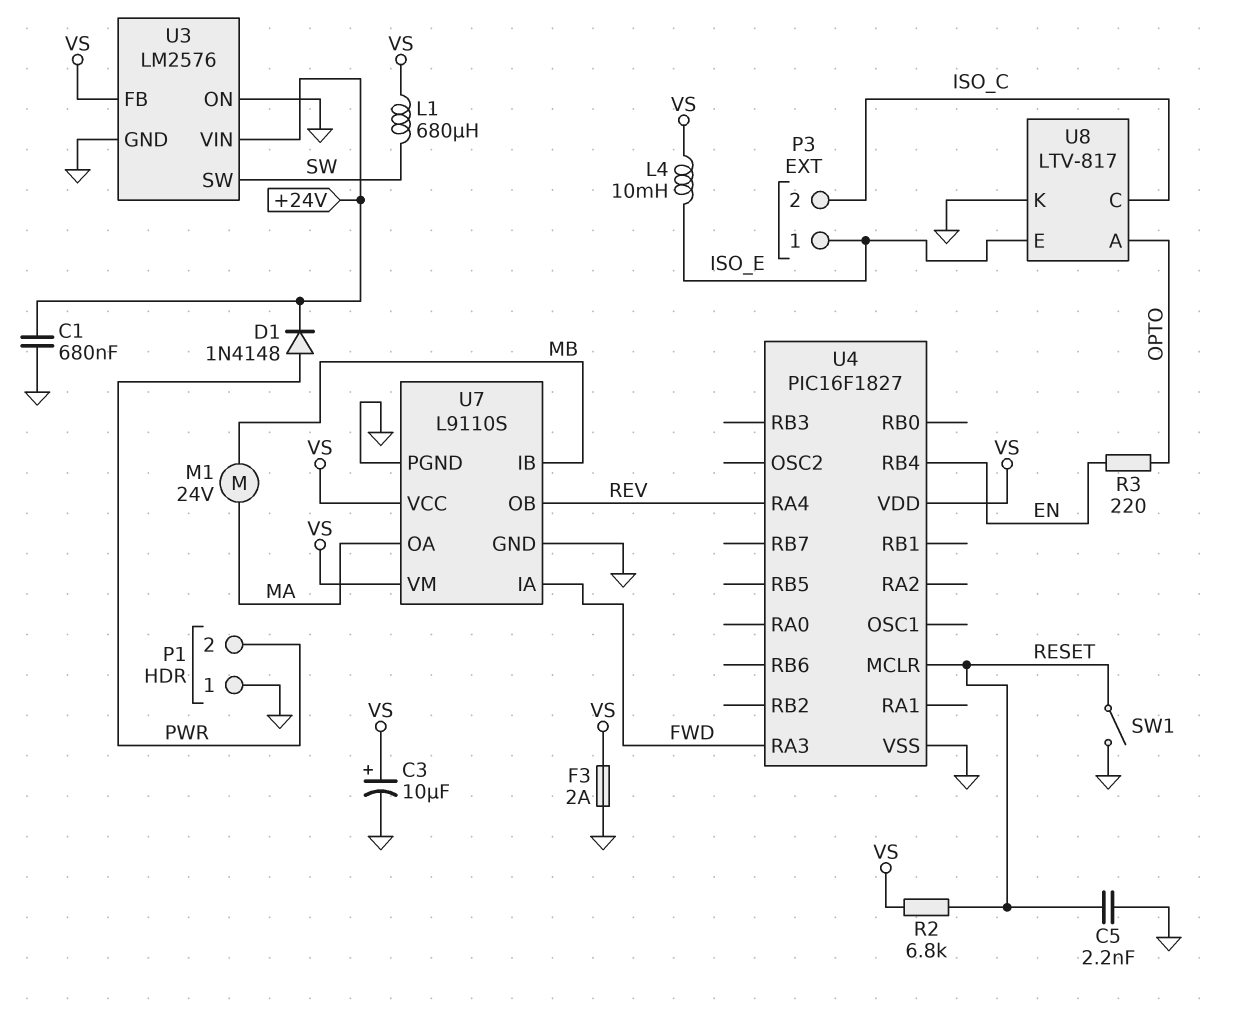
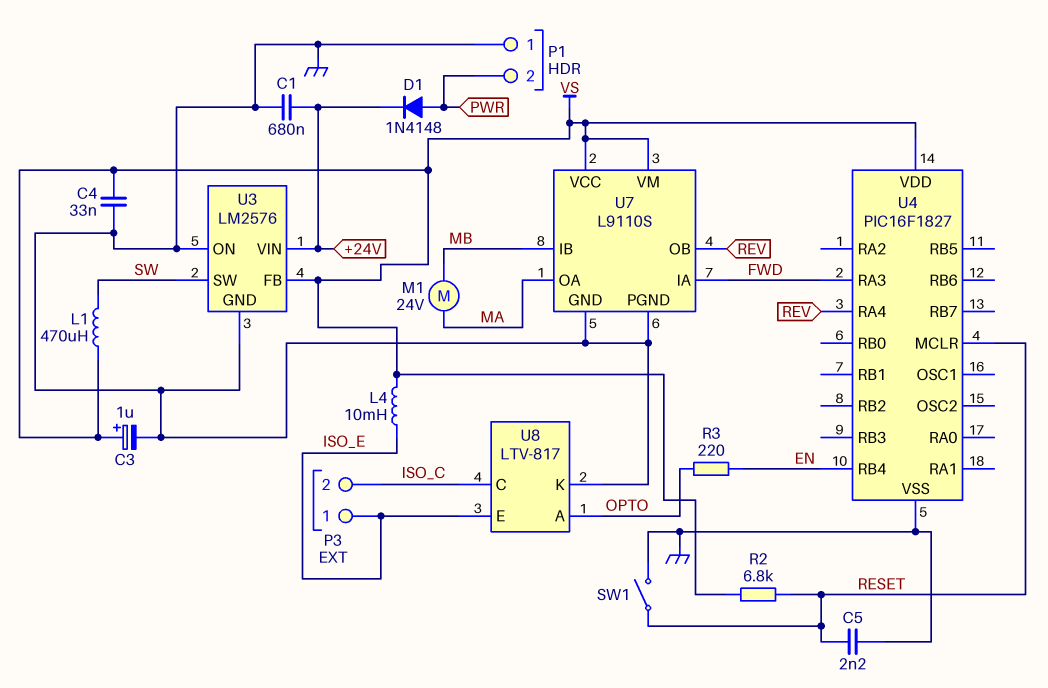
C3: 10uF (plus VS, minus GND) -> 1uF (plus VS, minus GND)
C4: none -> 33nF (GND, VS)
F3: 2A (GND, VS) -> none
L1: 680uH (SW, VS) -> 470uH (SW, VS)

